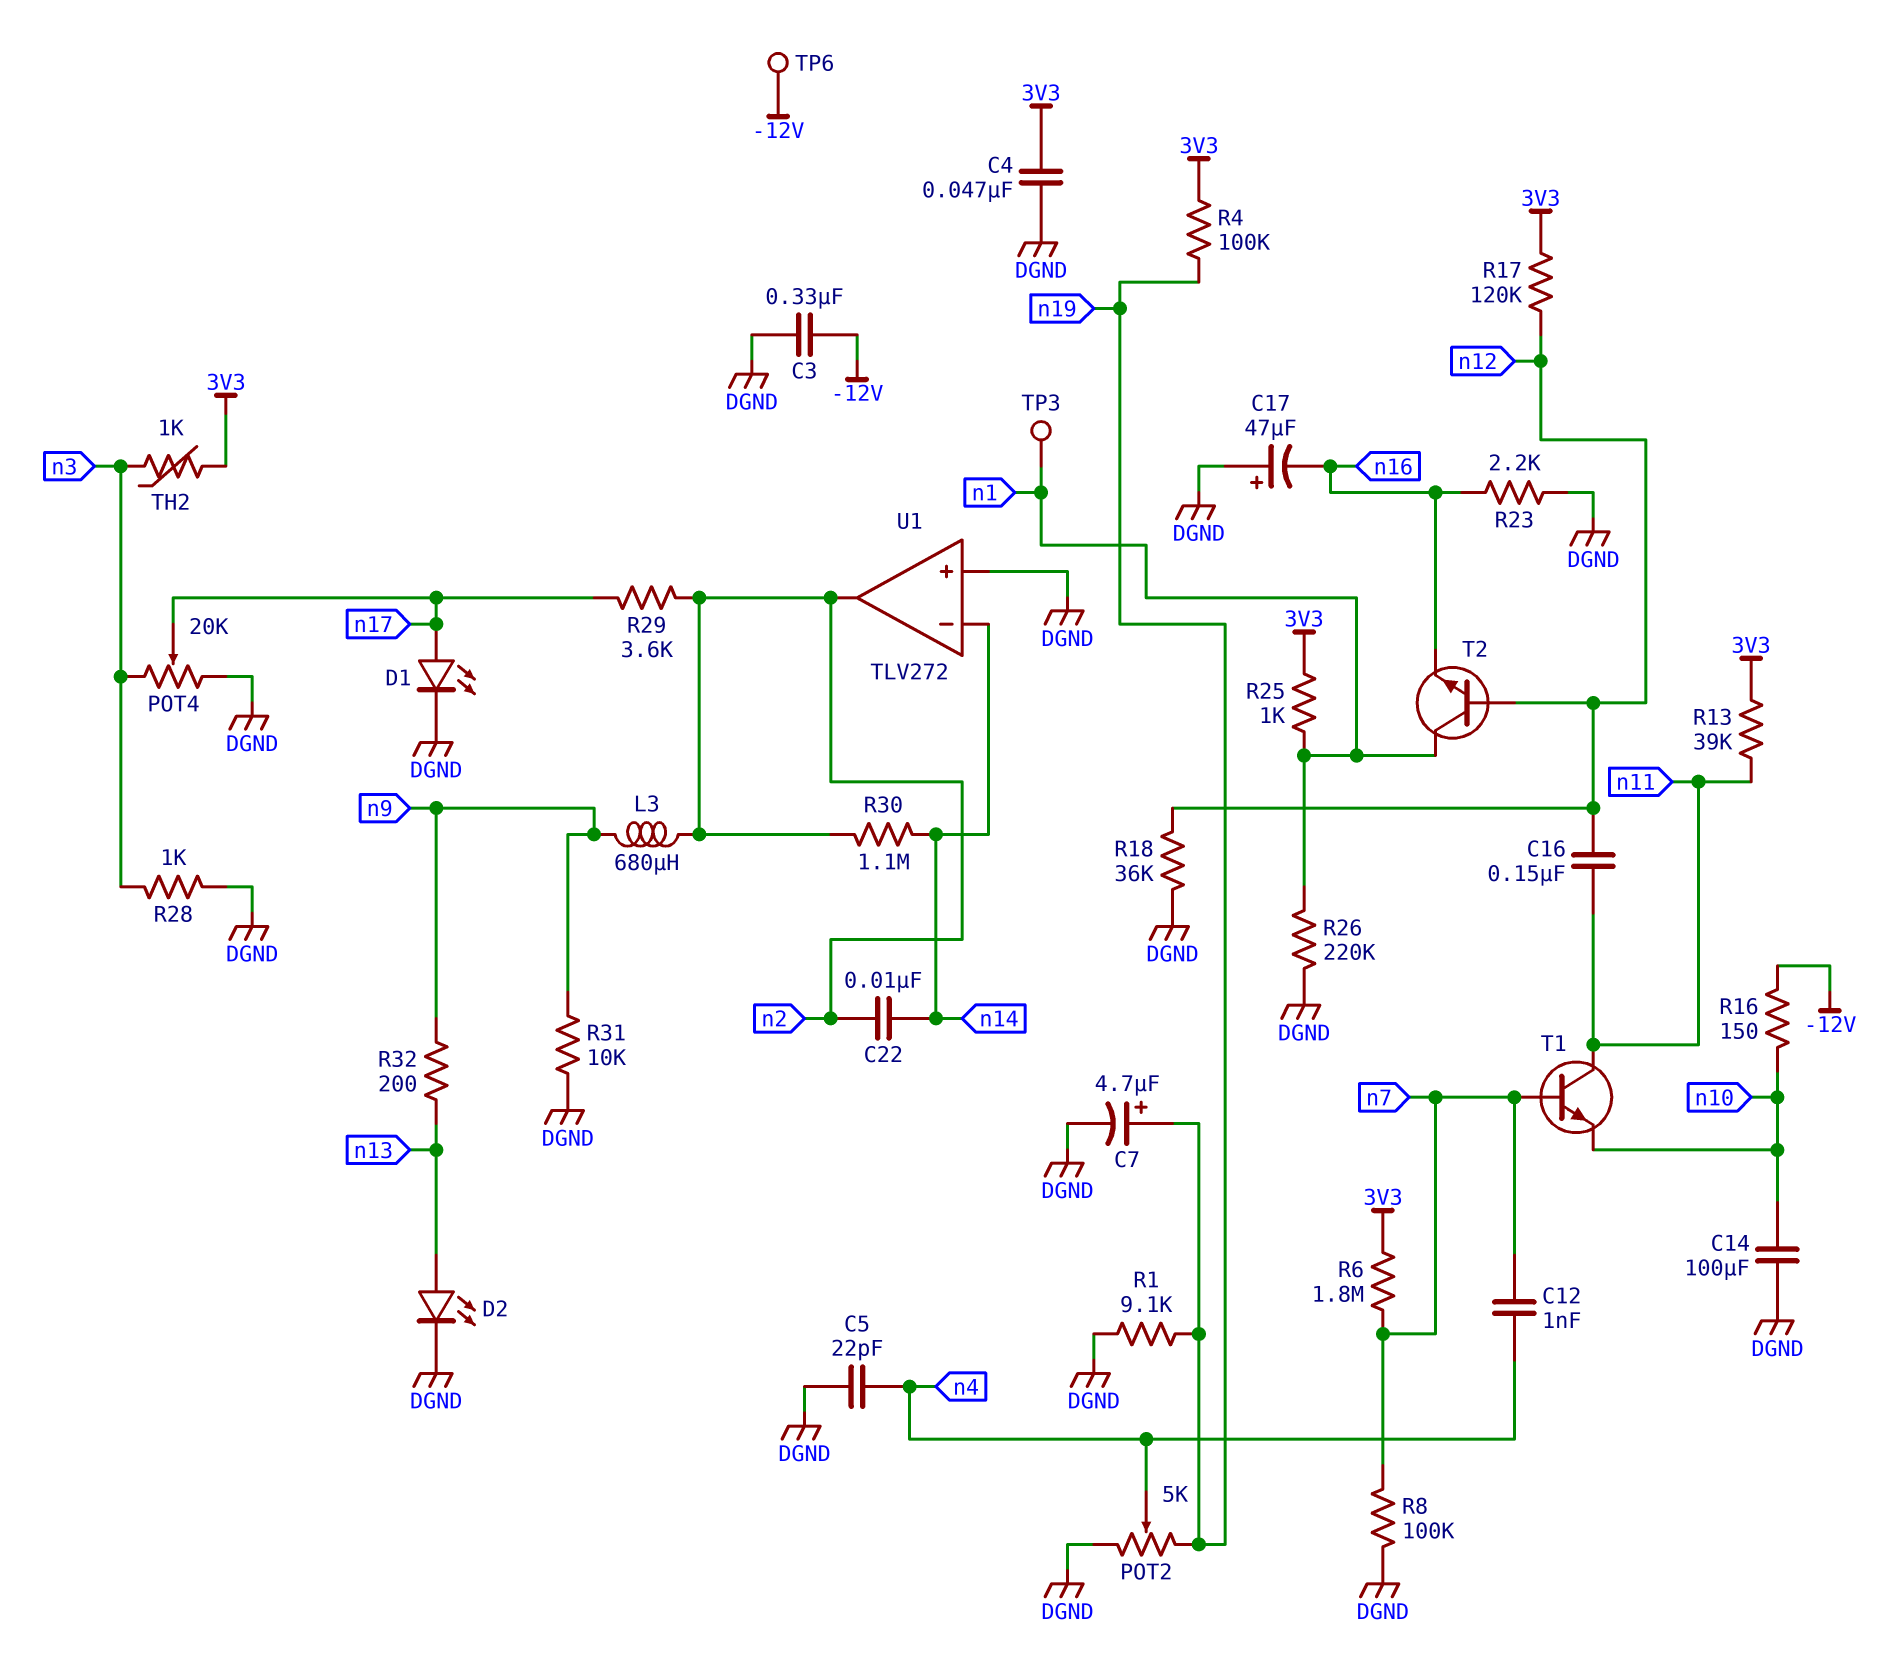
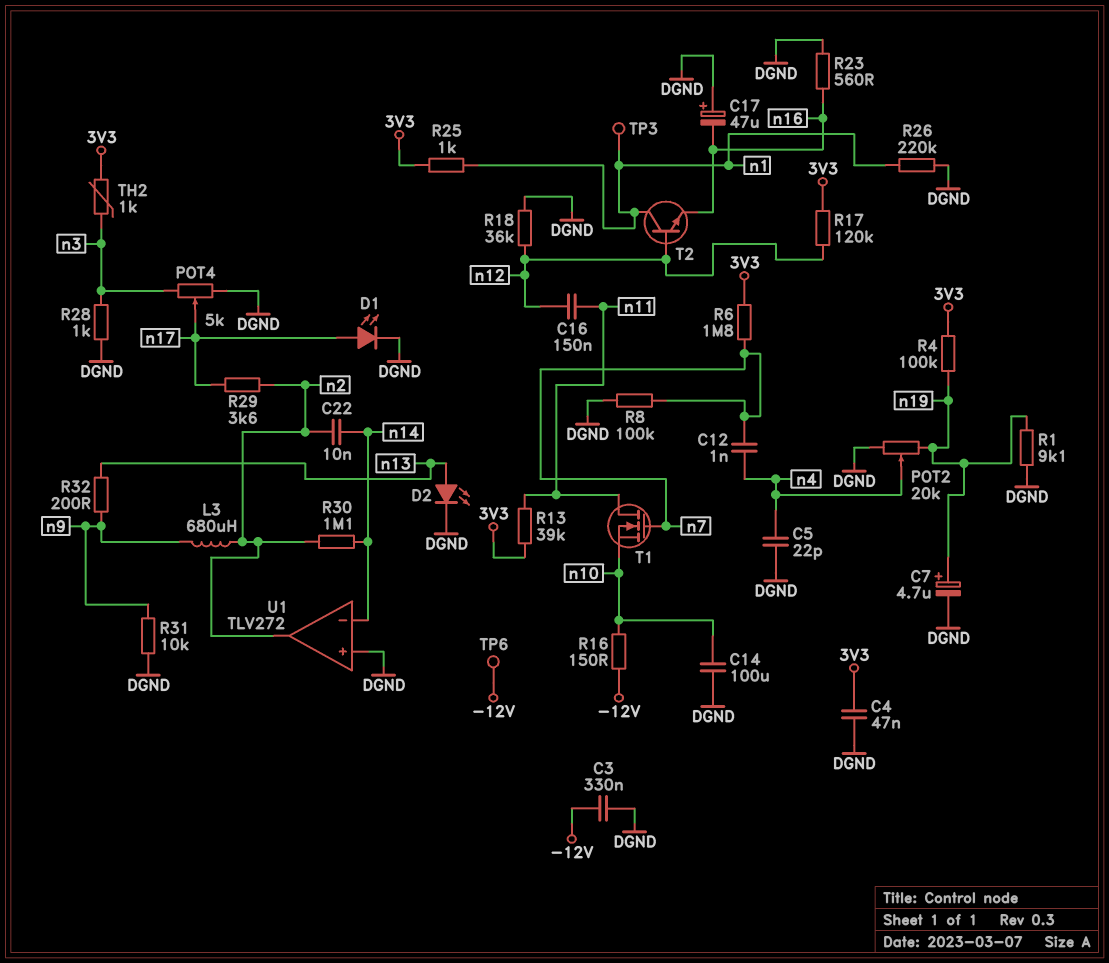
POT2: 5k (DGND, n19, wiper n4) -> 20k (DGND, n19, wiper n4)
POT4: 20k (DGND, n3, wiper n17) -> 5k (DGND, n3, wiper n17)
R23: 2.2k (DGND, n16) -> 560 (DGND, n16)
T1: NPN (B n7, C n11, E n10) -> NMOS (G n7, D n11, S n10)

